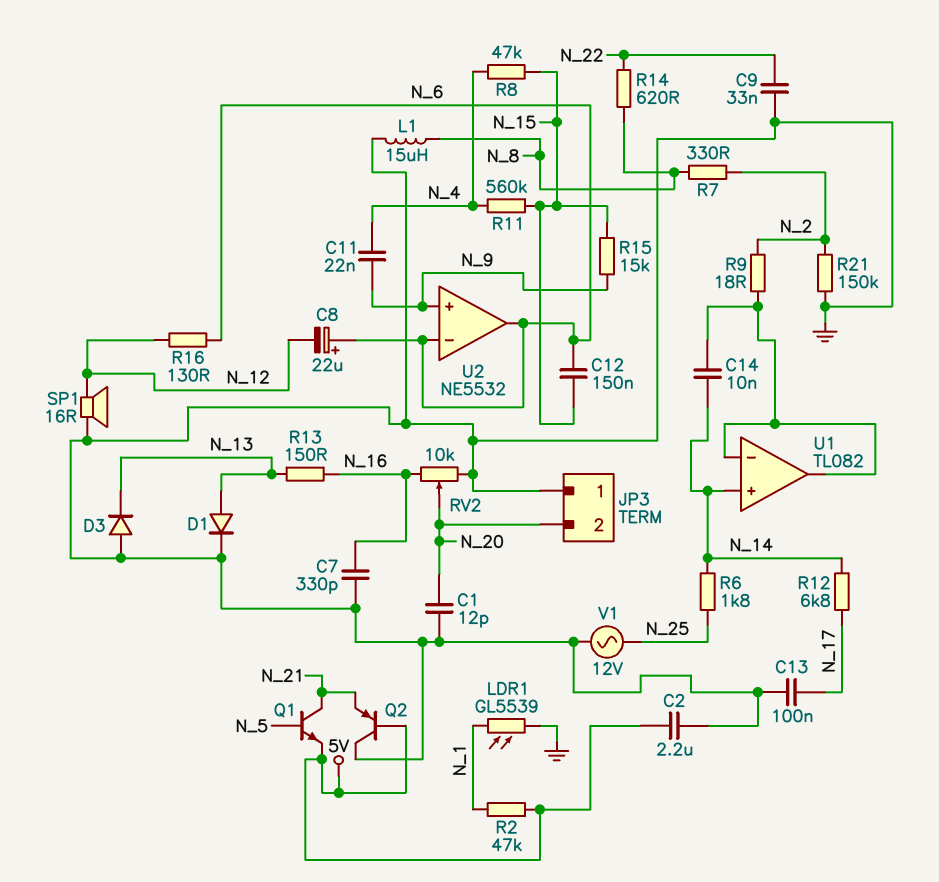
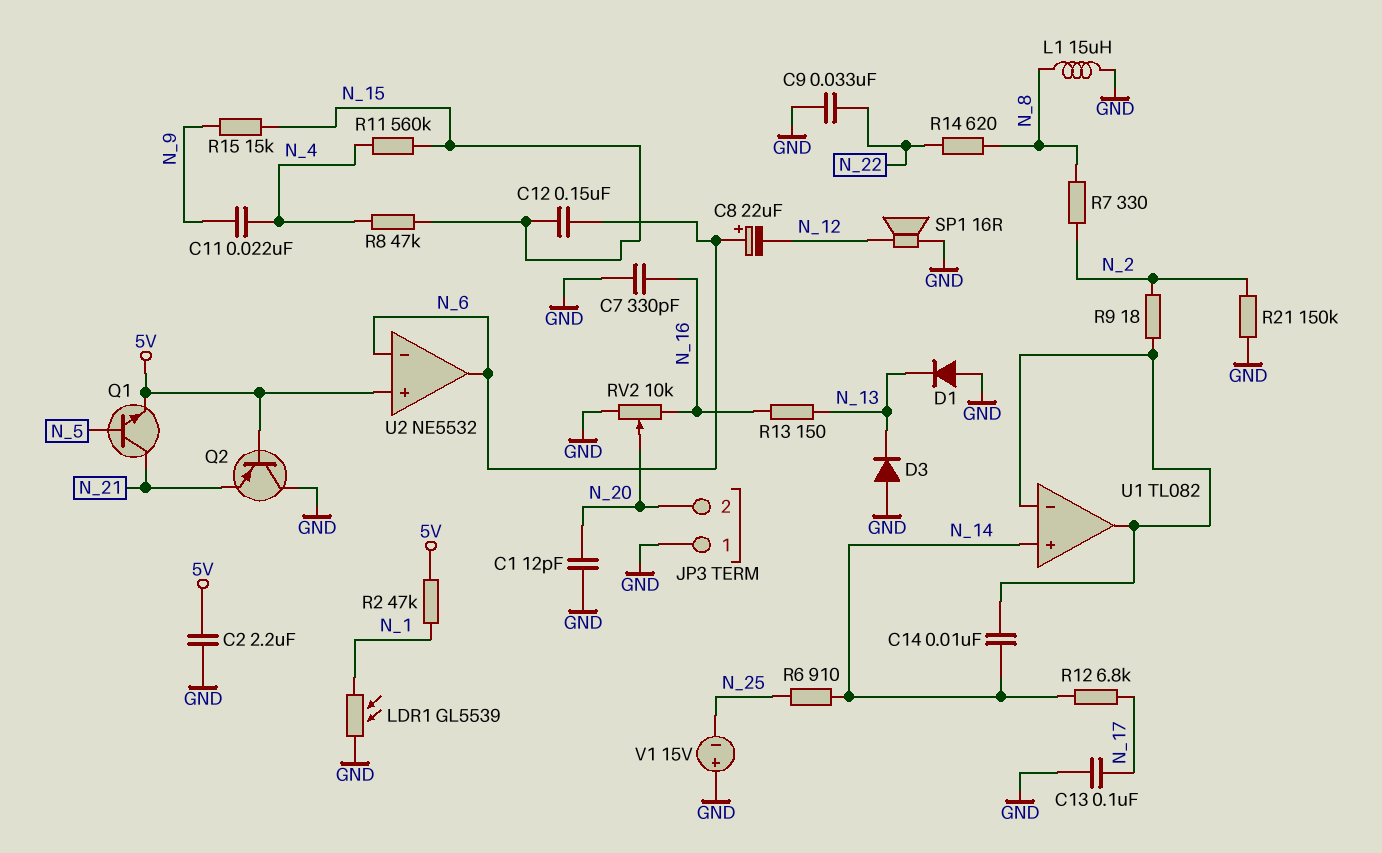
D1: diode (A N_13, K GND) -> diode (A GND, K N_13)
R6: 1.8k (N_14, N_25) -> 910 (N_14, N_25)
R16: 130 (N_6, N_12) -> none
U2 pin in+: N_9 -> 5V
V1: AC 12V (GND, N_25) -> 15V (plus GND, minus N_25)

